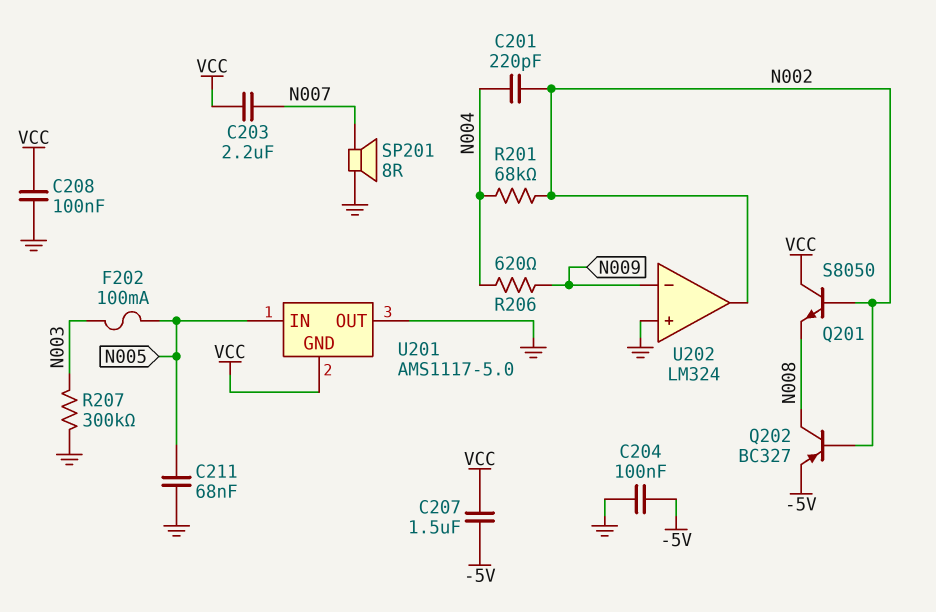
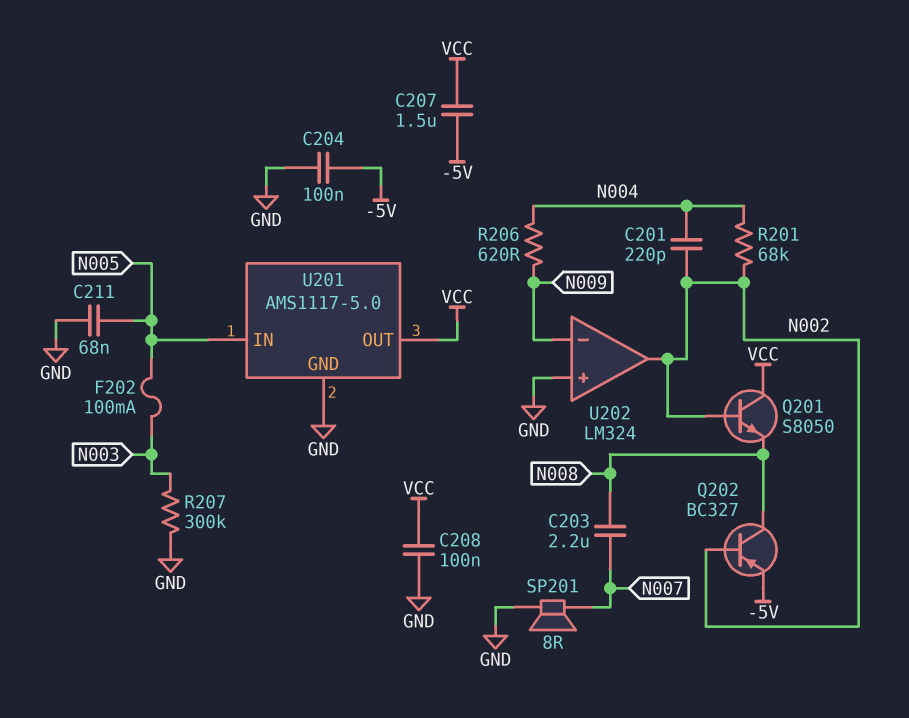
C203: 2.2uF (N007, VCC) -> 2.2uF (N007, N008)
U201 pin GND: VCC -> GND
U201 pin OUT: GND -> VCC

